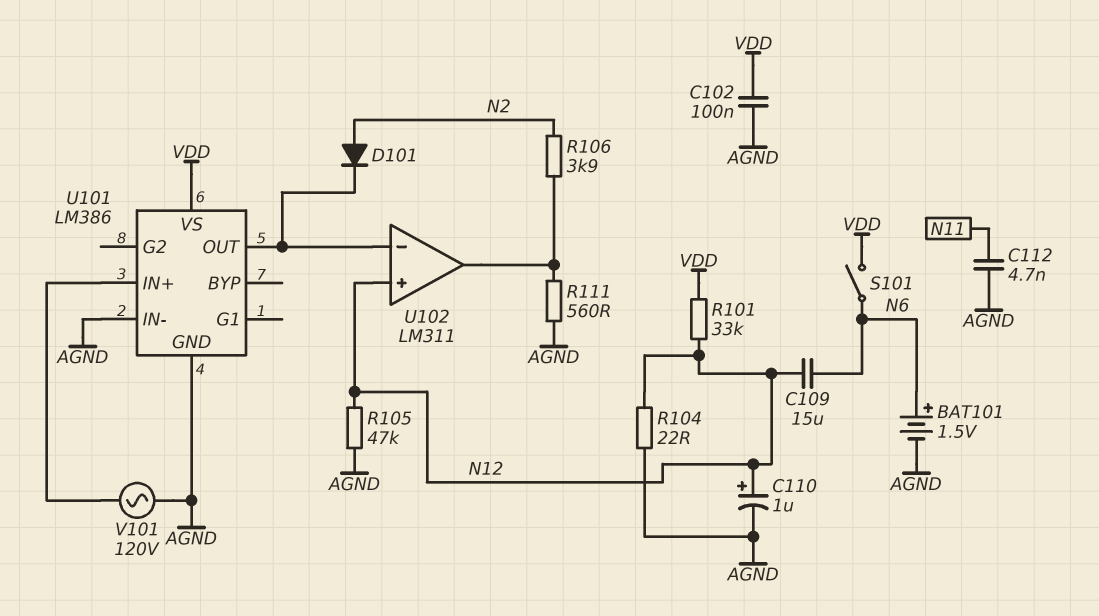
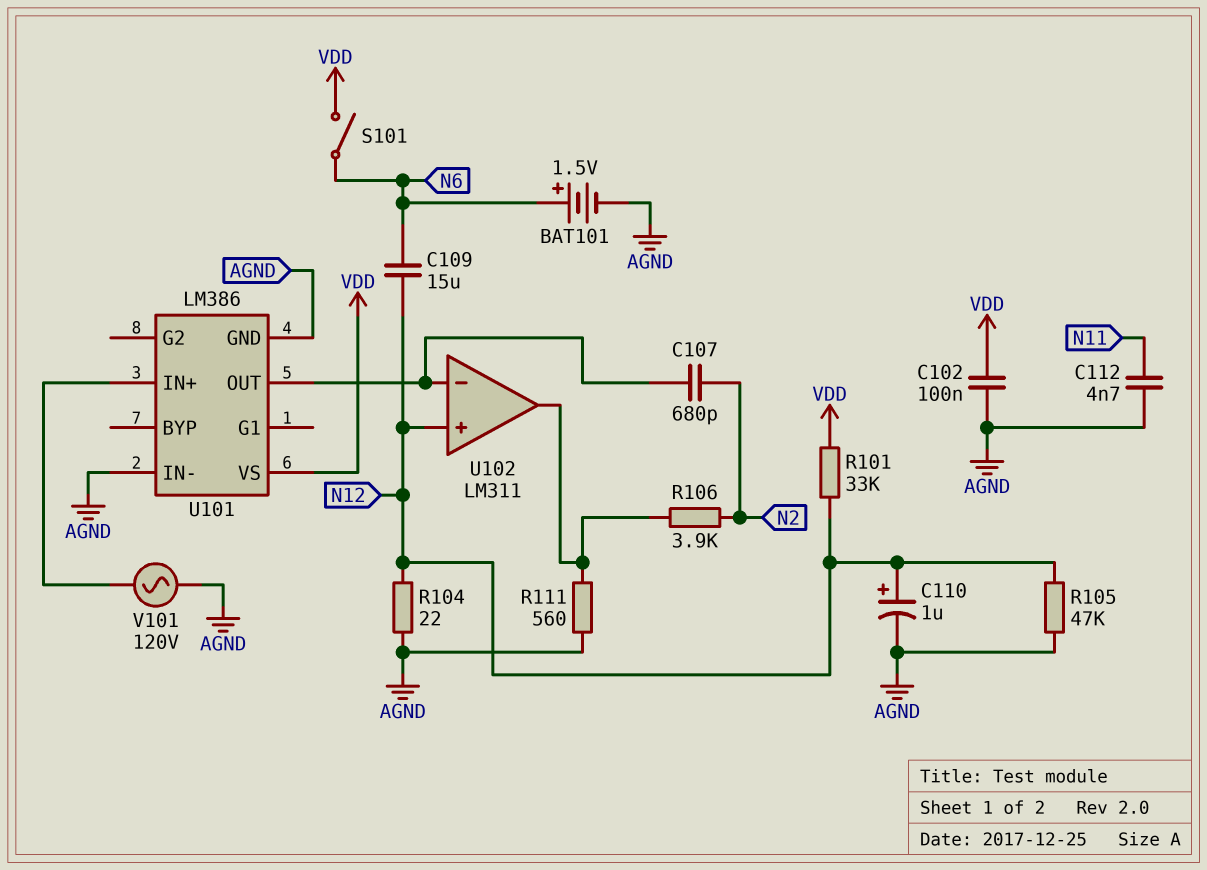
C107: none -> 680pF (N2, U101/OUT)
D101: diode (A N2, K U101/OUT) -> none

